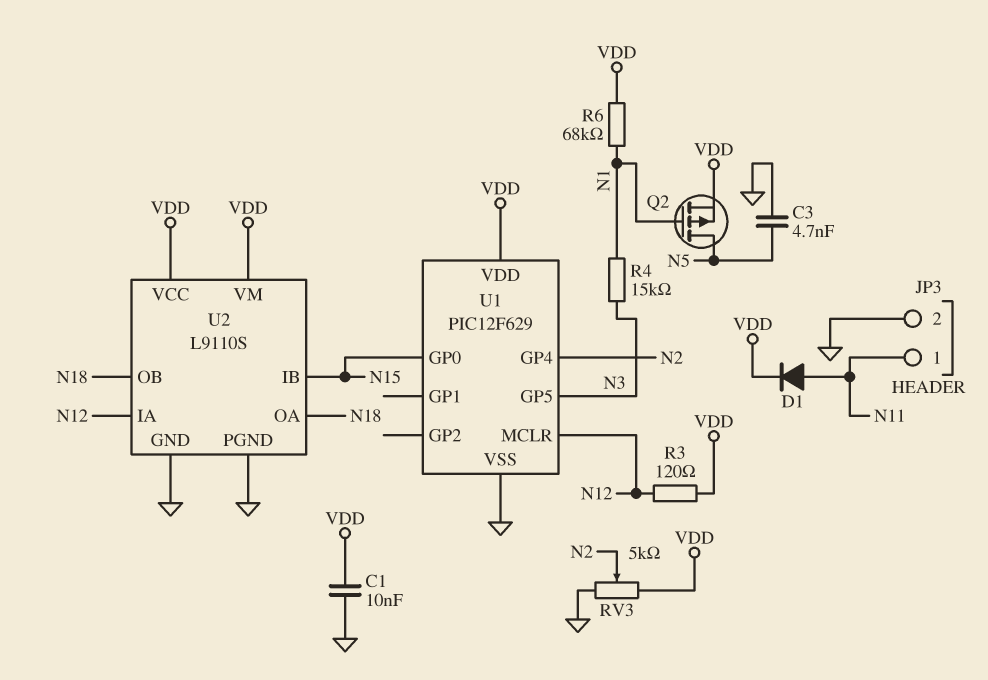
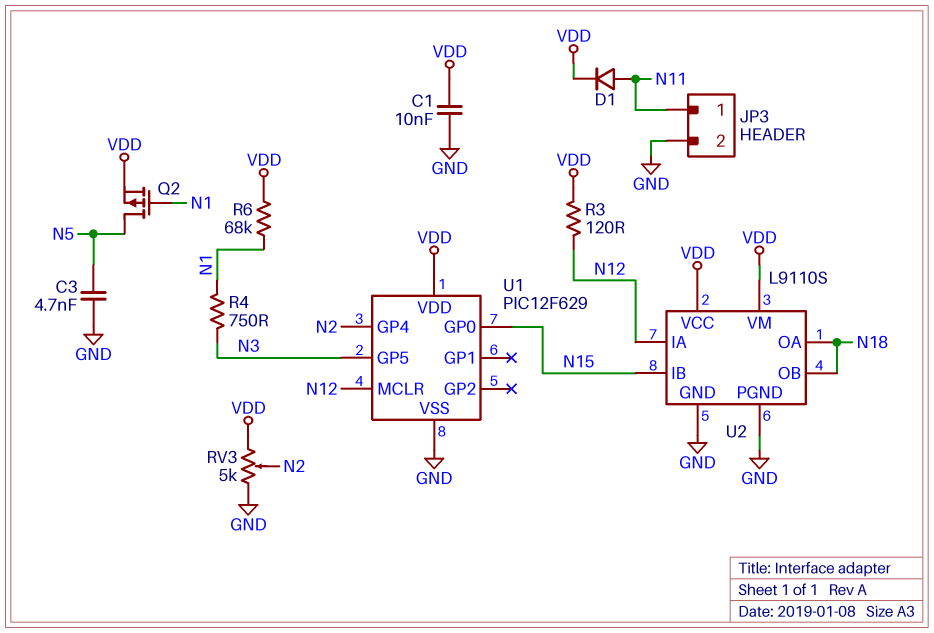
R4: 15k (N1, N3) -> 750 (N1, N3)

